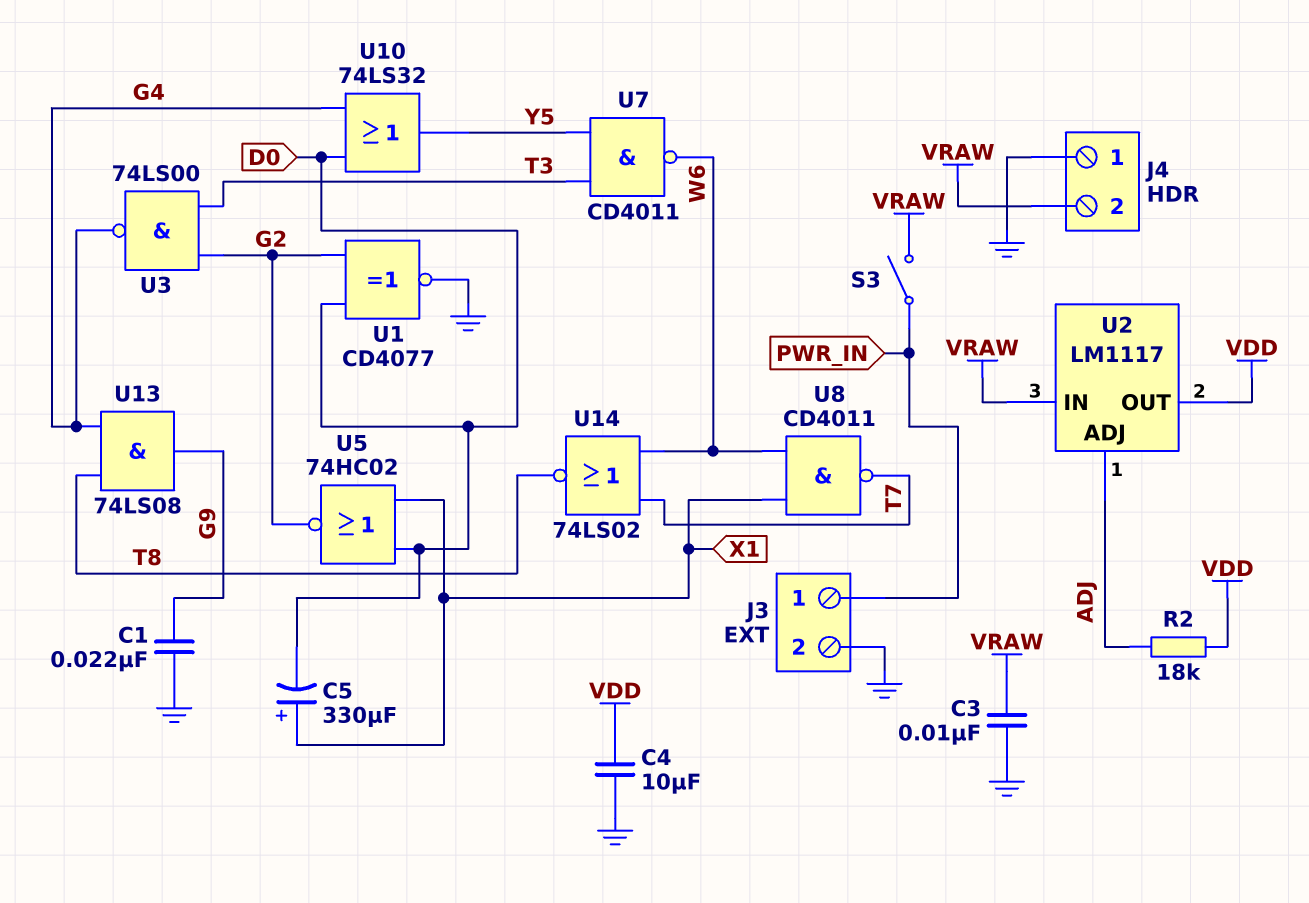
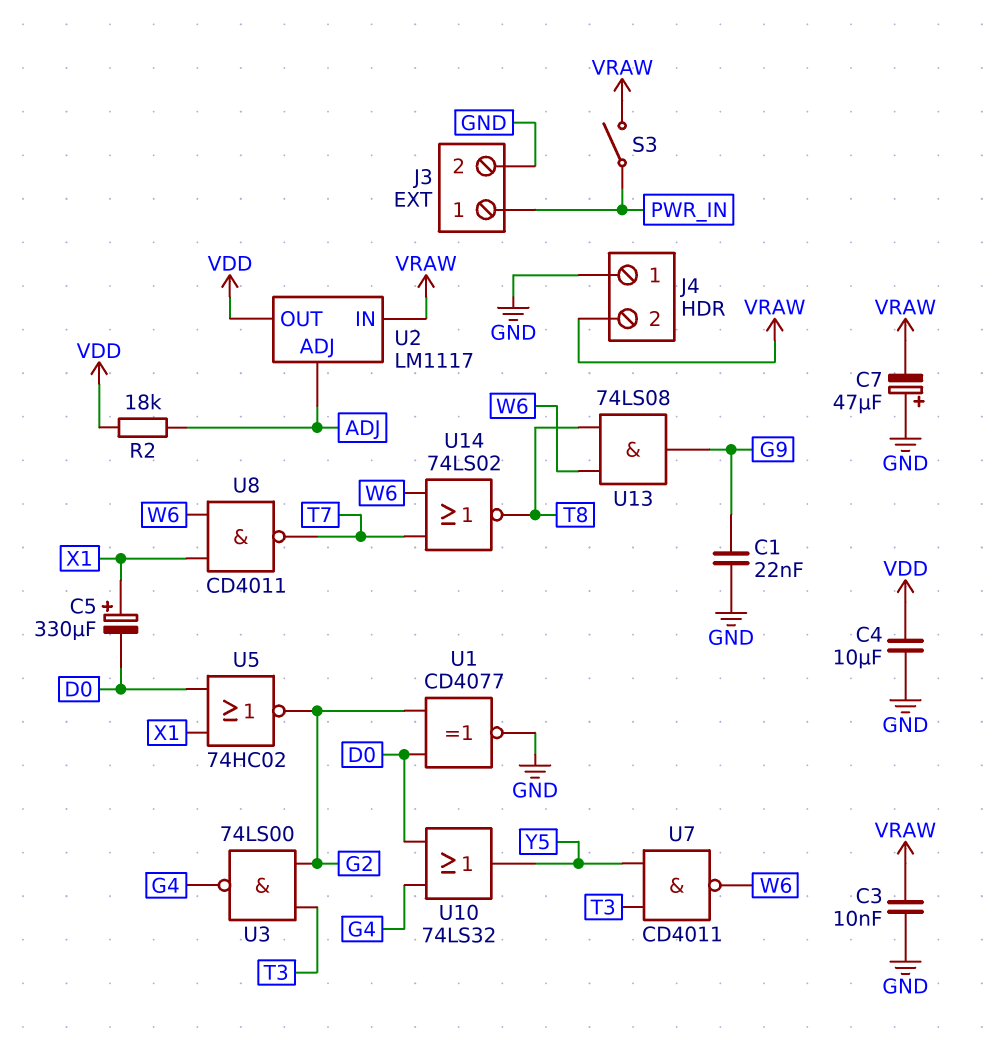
C7: none -> 47uF (plus GND, minus VRAW)
U13: AND 74LS08 (in G4, in T8, out G9) -> AND 74LS08 (in T8, in W6, out G9)

